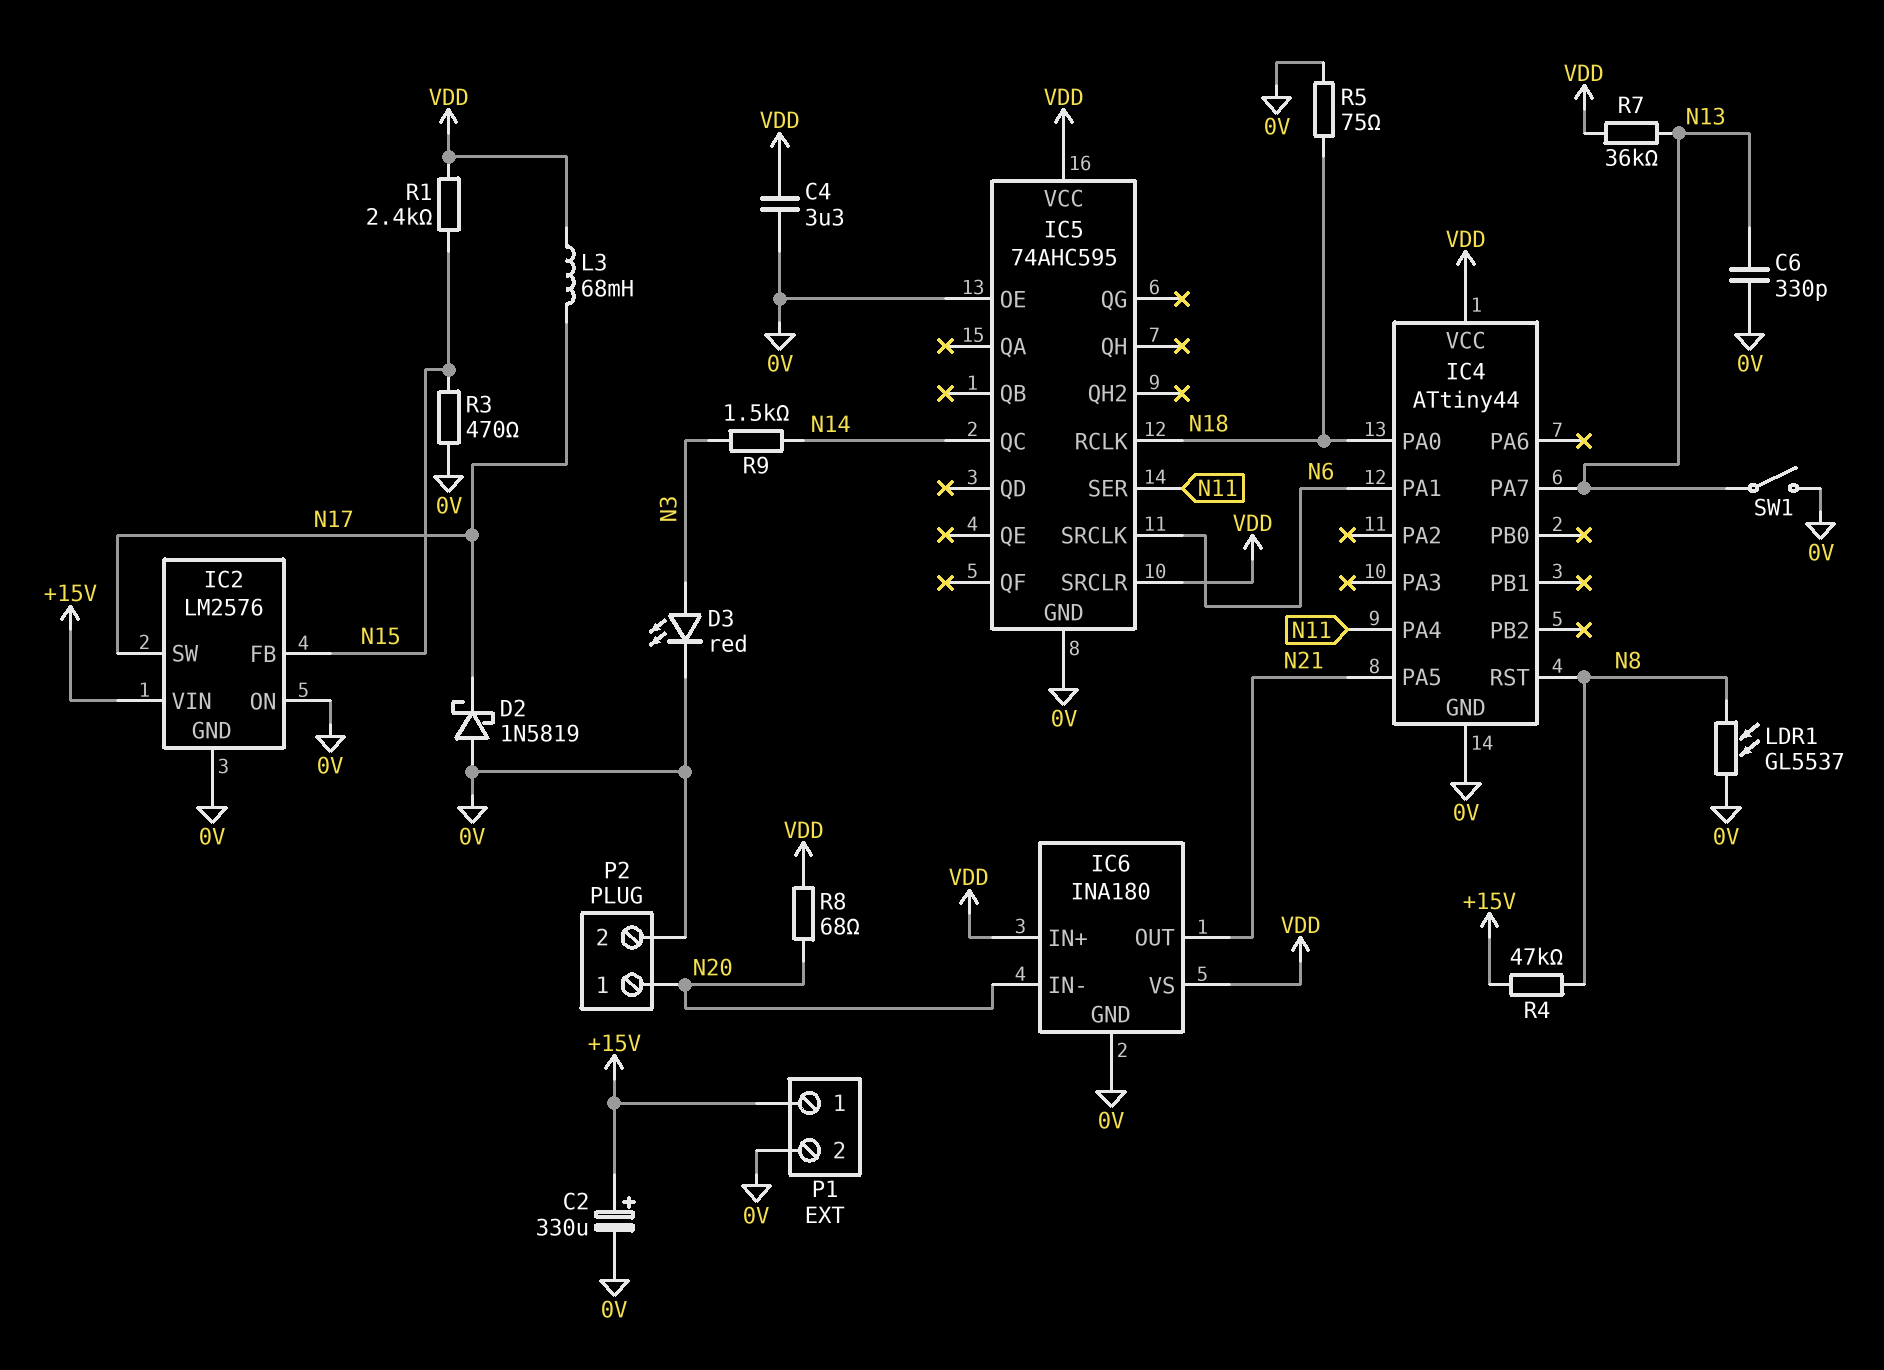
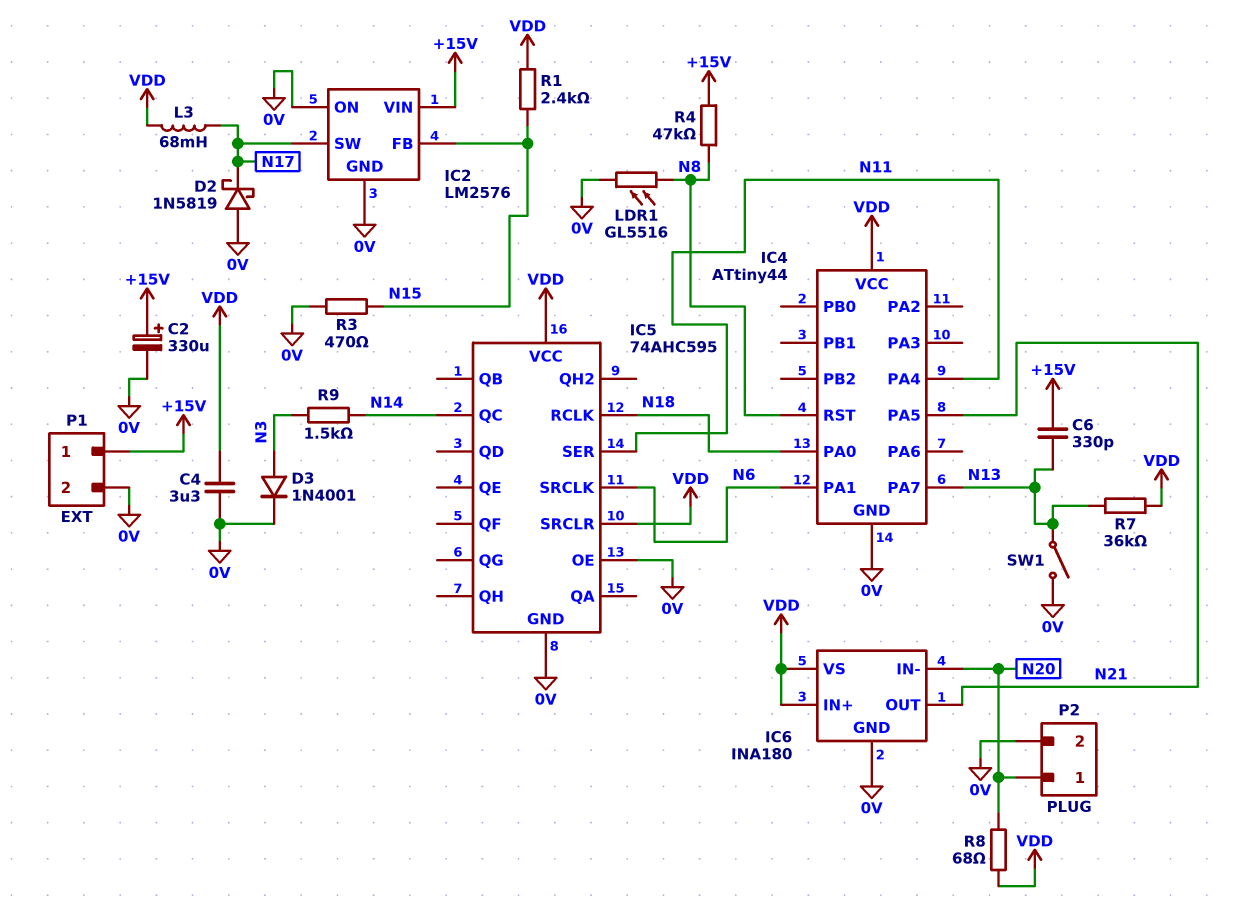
C6: 330pF (0V, N13) -> 330pF (+15V, N13)
D3: LED red (A N3, K 0V) -> diode 1N4001 (A N3, K 0V)
LDR1: GL5537 (0V, N8) -> GL5516 (0V, N8)
R5: 75 (0V, N18) -> none

